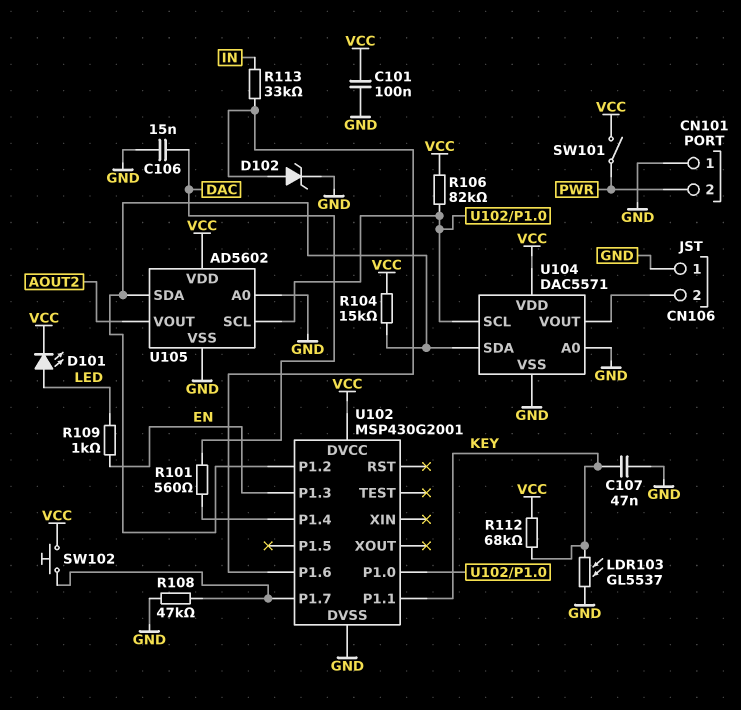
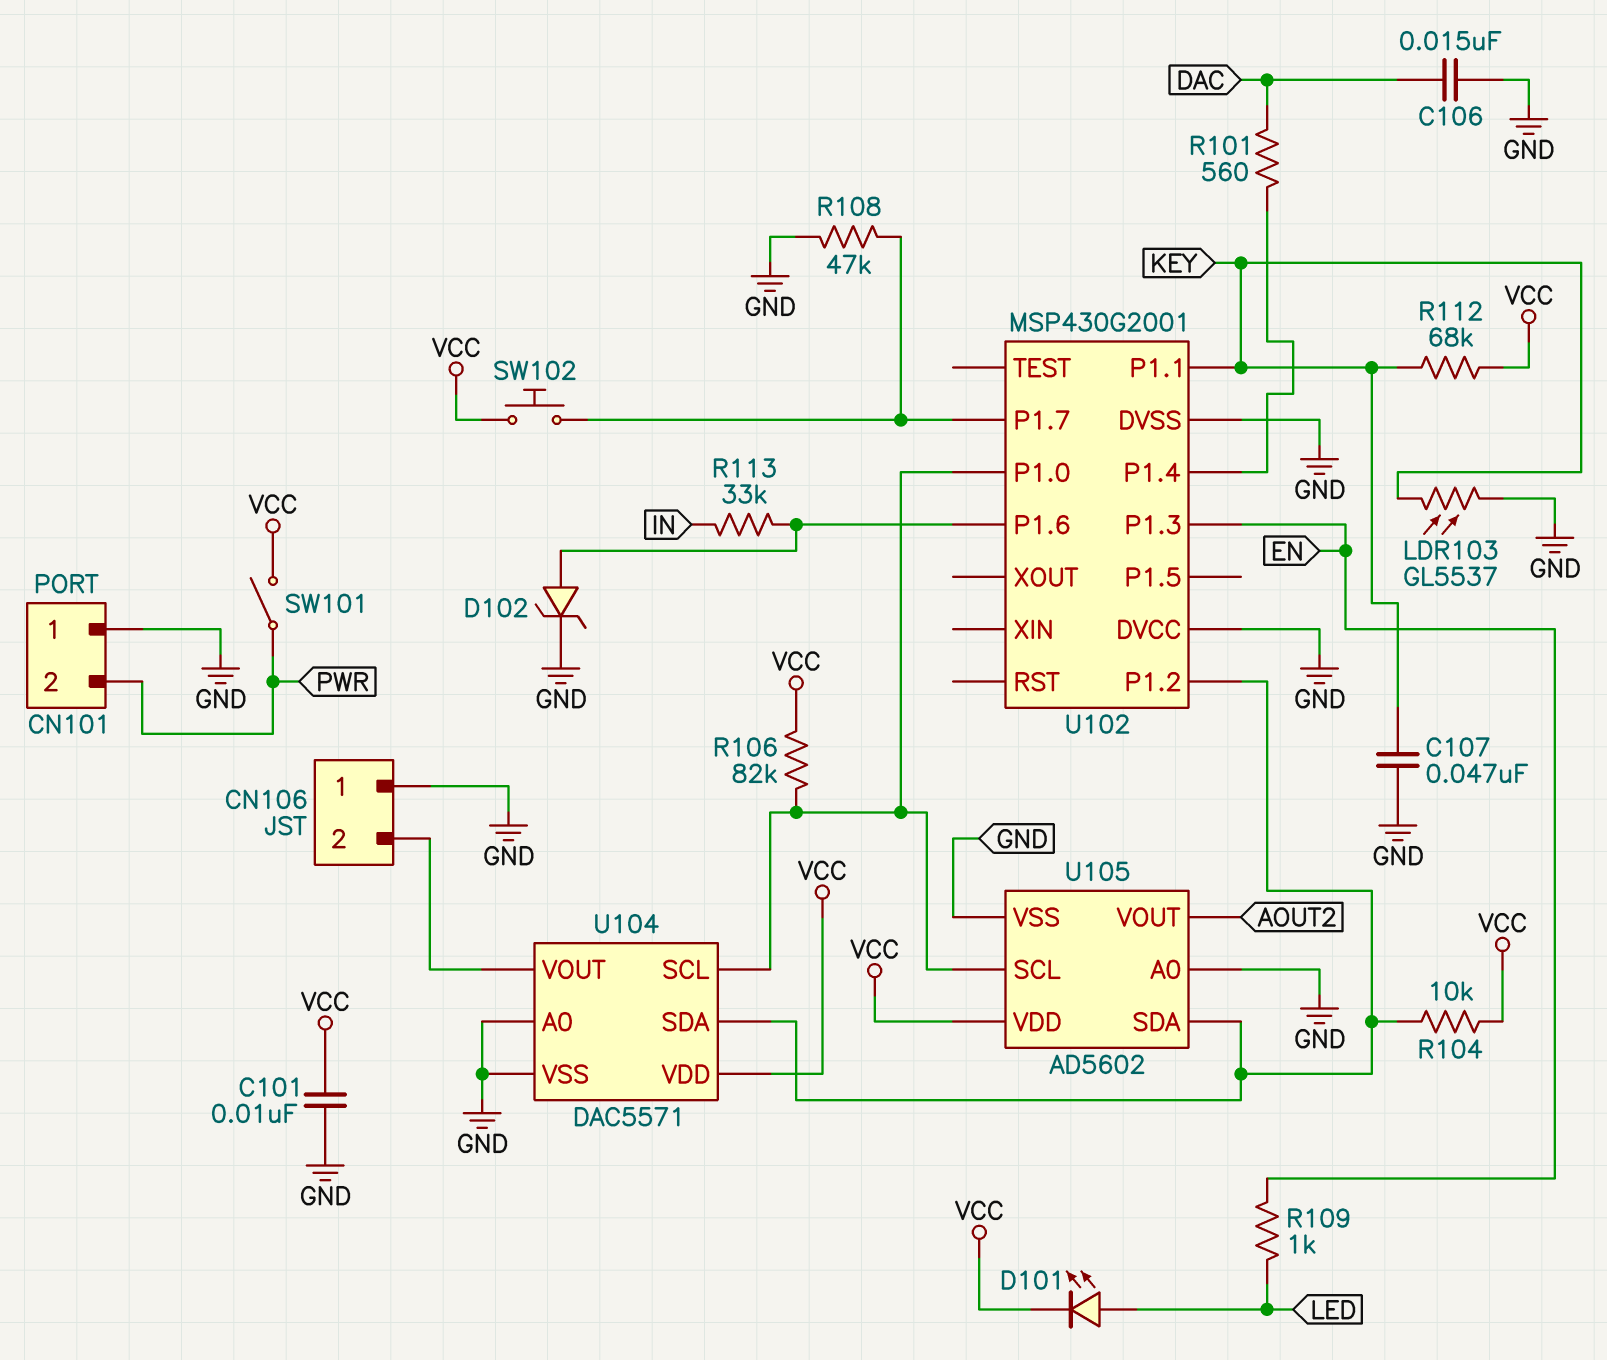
C101: 100nF (GND, VCC) -> 10nF (GND, VCC)
R104: 15k (U102/P1.2, VCC) -> 10k (U102/P1.2, VCC)
U102 pin DVCC: VCC -> GND

